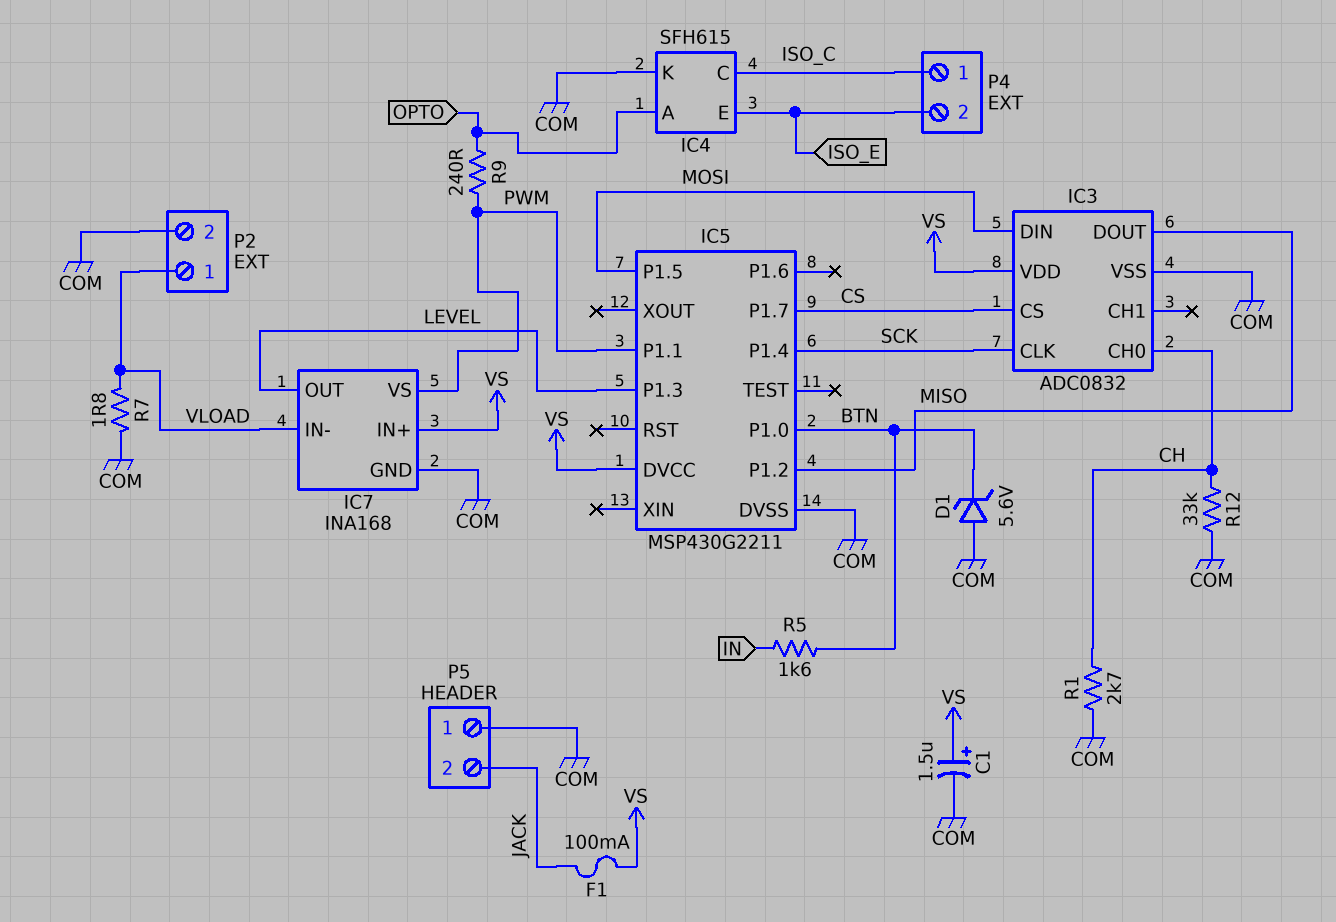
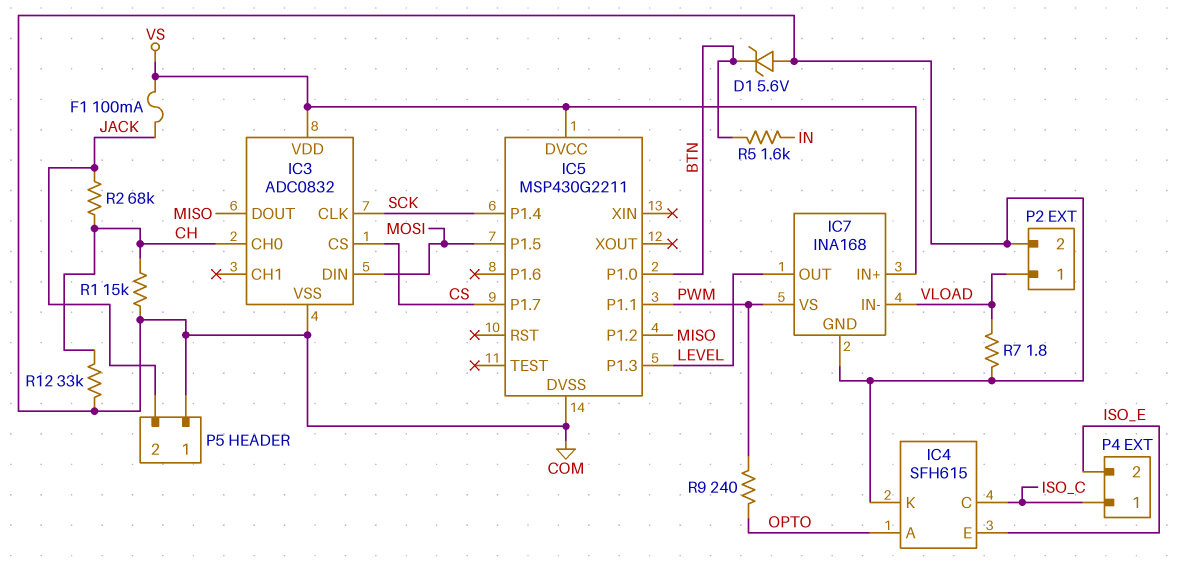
C1: 1.5uF (plus VS, minus COM) -> none
R1: 2.7k (CH, COM) -> 15k (CH, COM)
R2: none -> 68k (CH, JACK)

